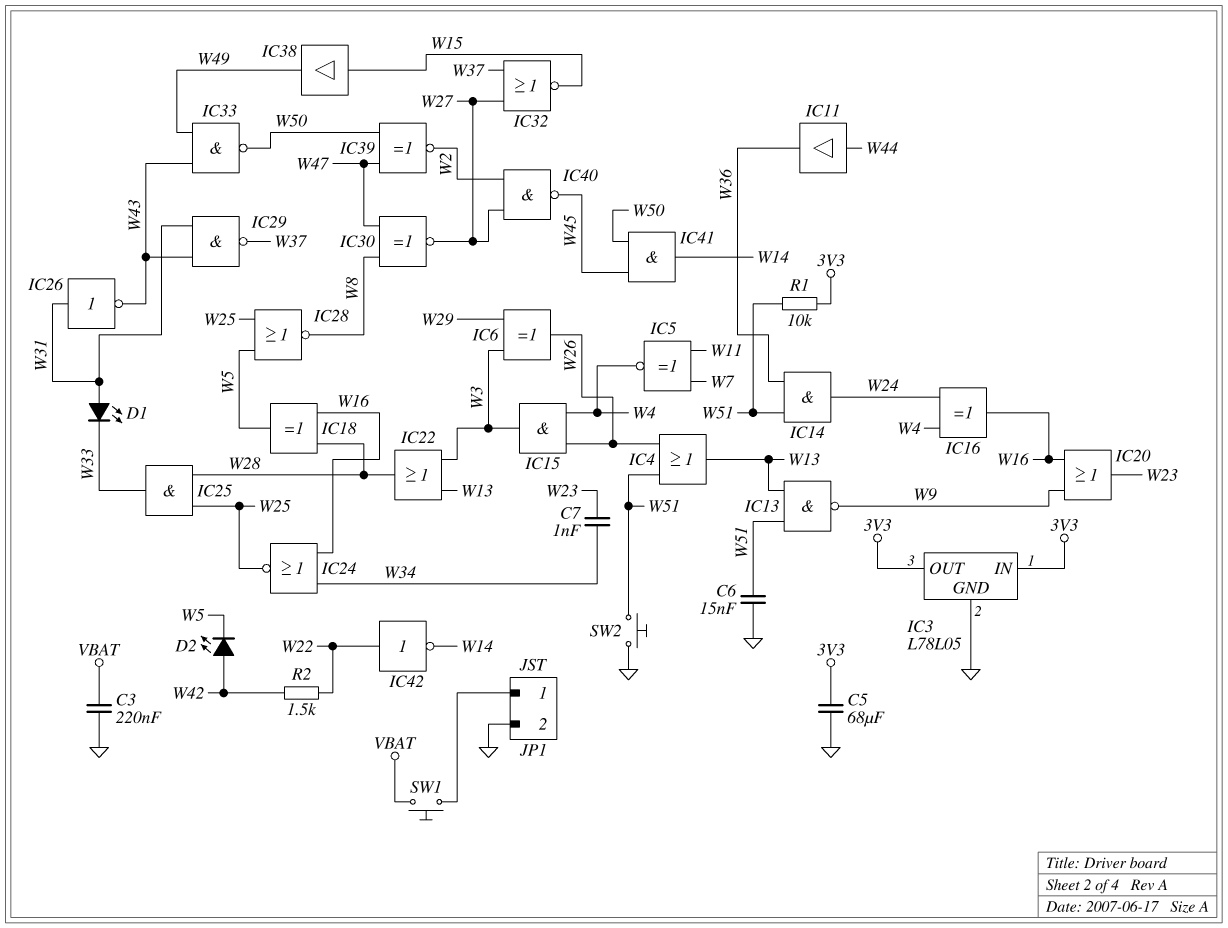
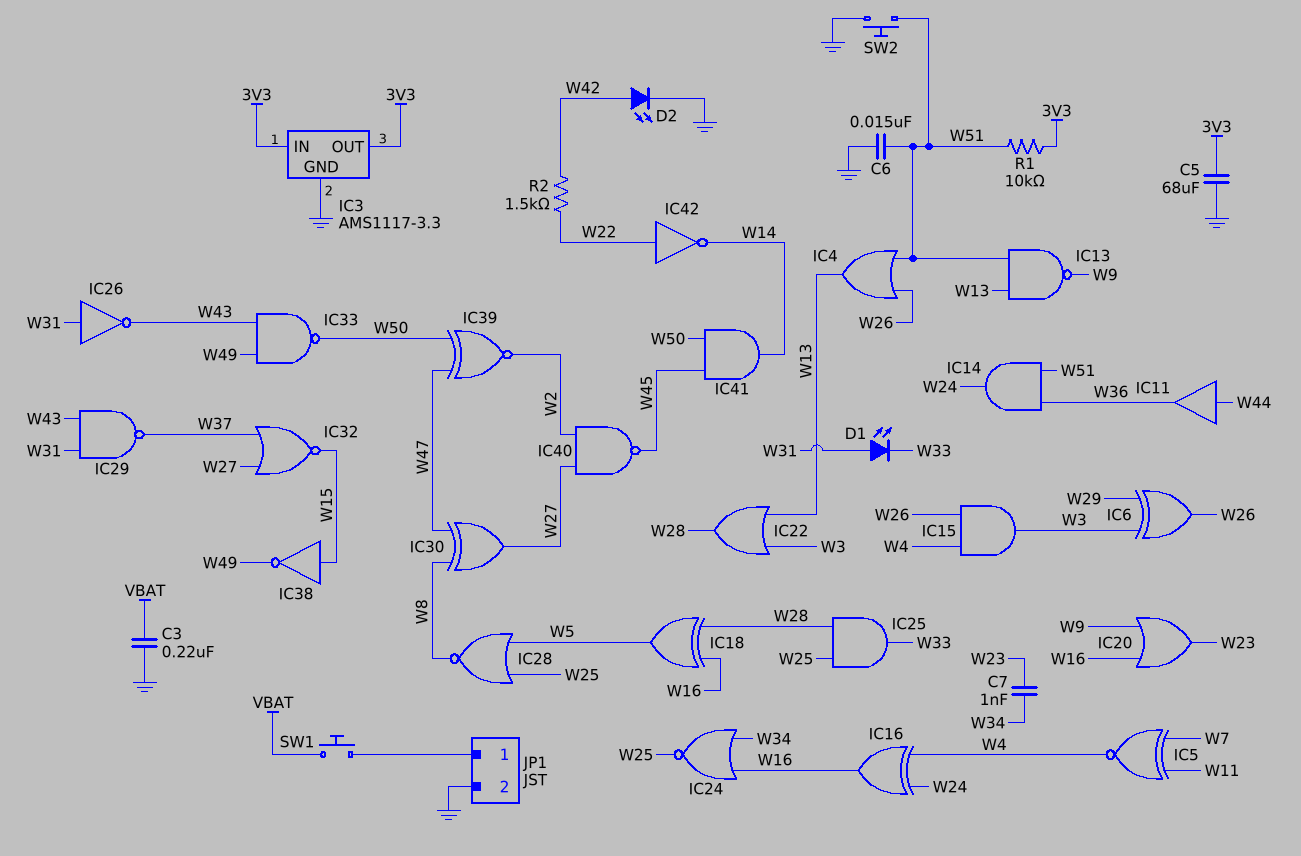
D2: LED (A W42, K W5) -> LED (A W42, K GND)
IC3: L78L05 -> AMS1117-3.3
IC30: XNOR (in W8, in W47, out W27) -> XOR (in W8, in W47, out W27)
IC38: buffer (in W15, out W49) -> NOT (in W15, out W49)

